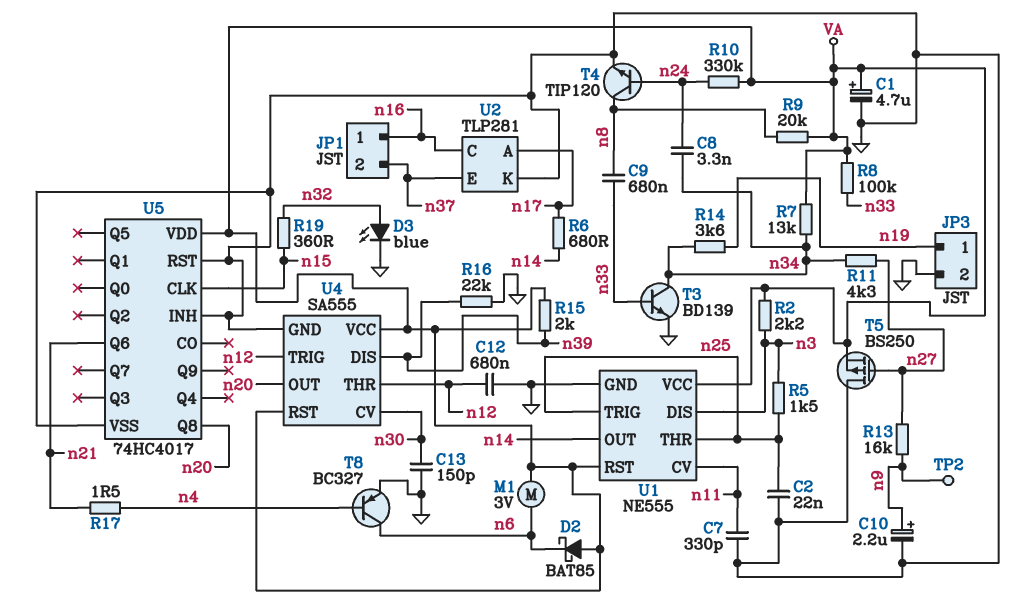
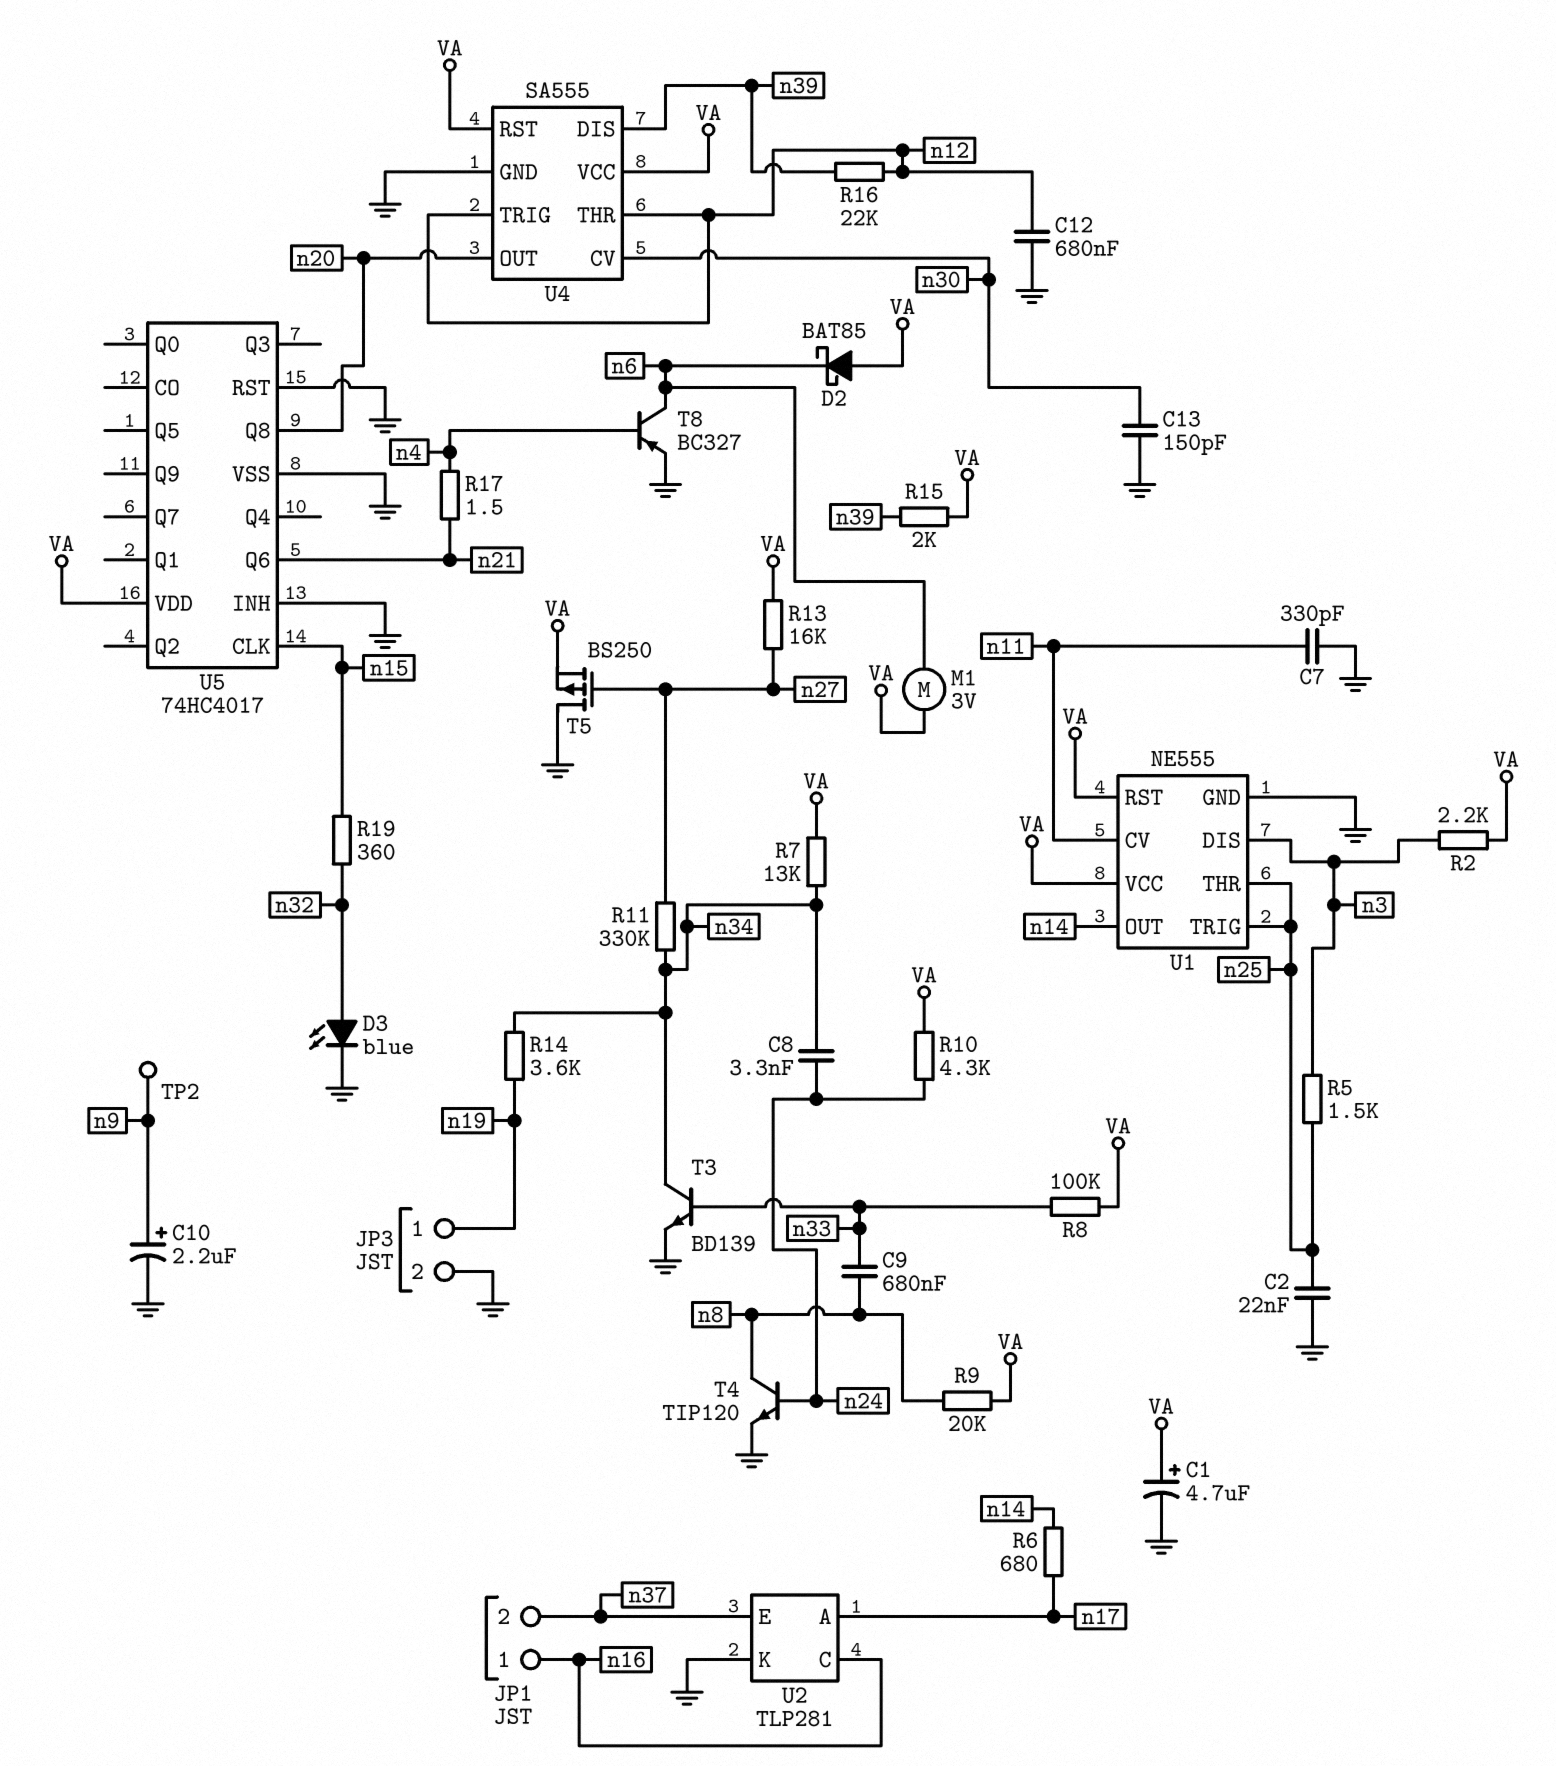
R10: 330k (VA, n24) -> 4.3k (VA, n24)
R11: 4.3k (n27, n34) -> 330k (n27, n34)
R13: 16k (n9, n27) -> 16k (VA, n27)
R16: 22k (GND, n39) -> 22k (n12, n39)

